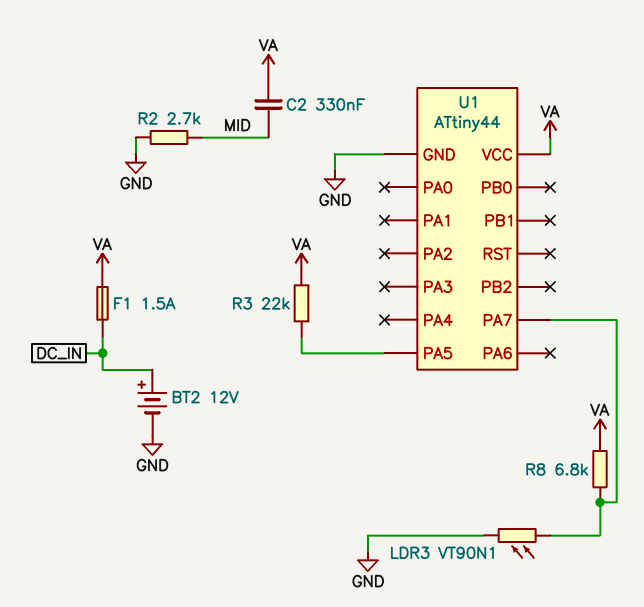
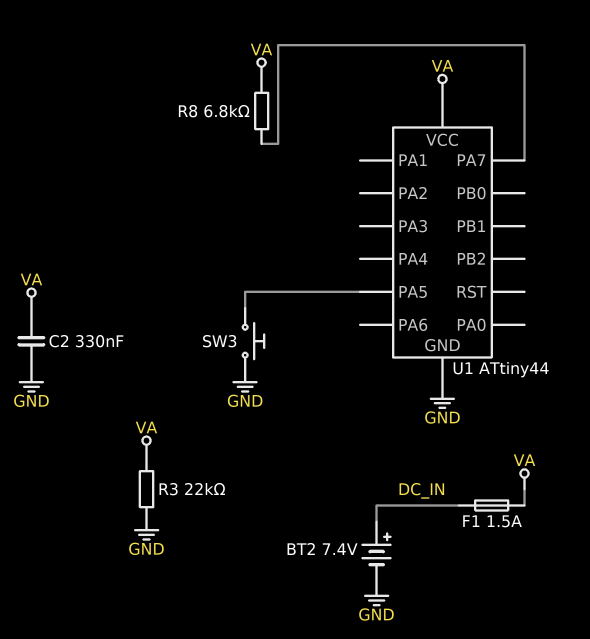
BT2: 12V (plus DC_IN, minus GND) -> 7.4V (plus DC_IN, minus GND)
C2: 330nF (MID, VA) -> 330nF (GND, VA)
LDR3: VT90N1 (GND, U1/PA7) -> none
R2: 2.7k (GND, MID) -> none
R3: 22k (U1/PA5, VA) -> 22k (GND, VA)
SW3: none -> button (GND, U1/PA5)

